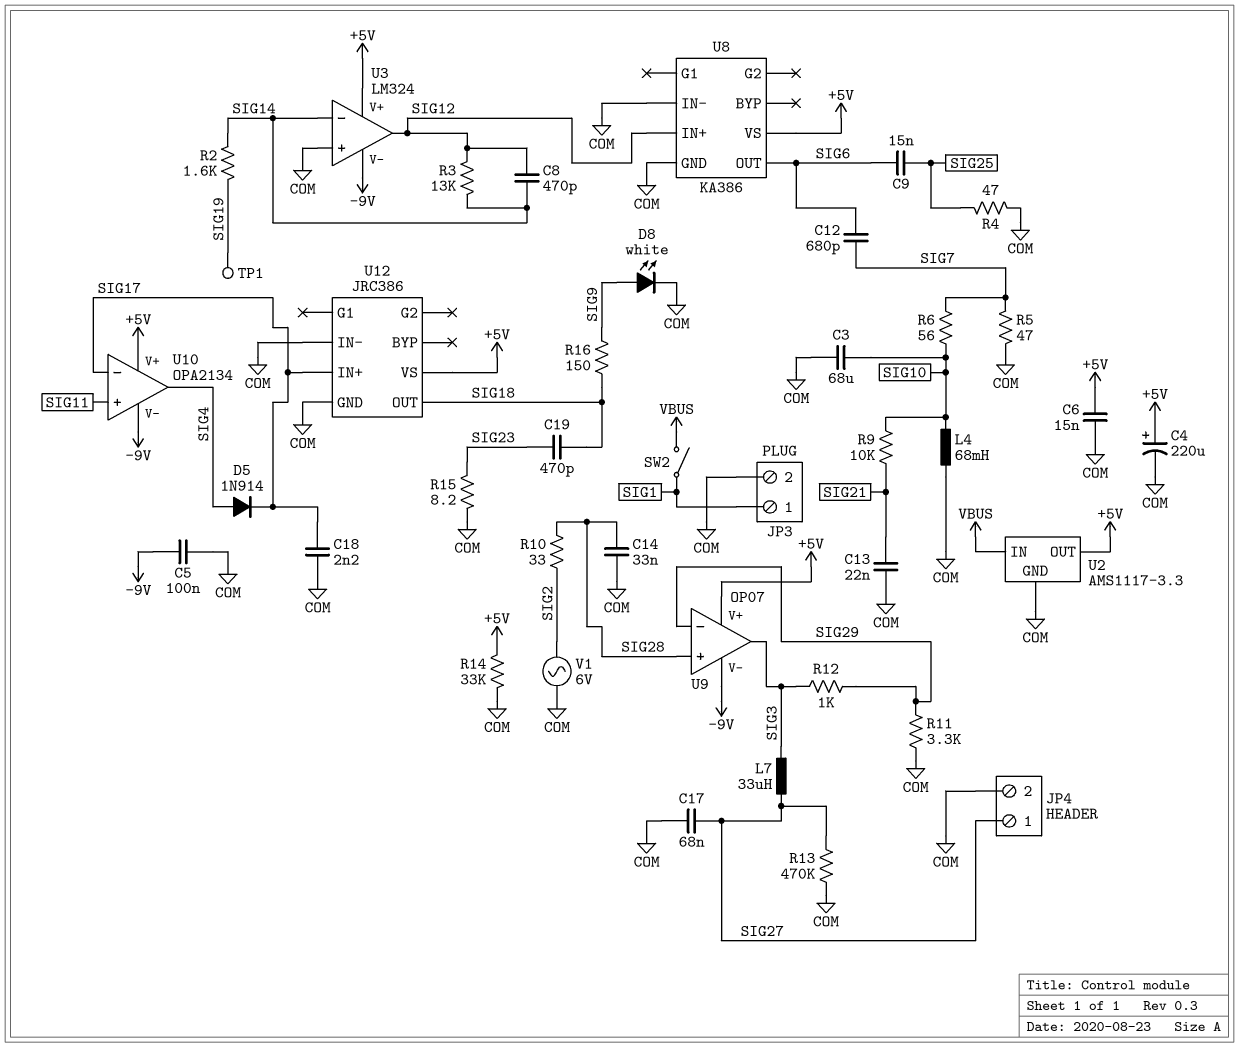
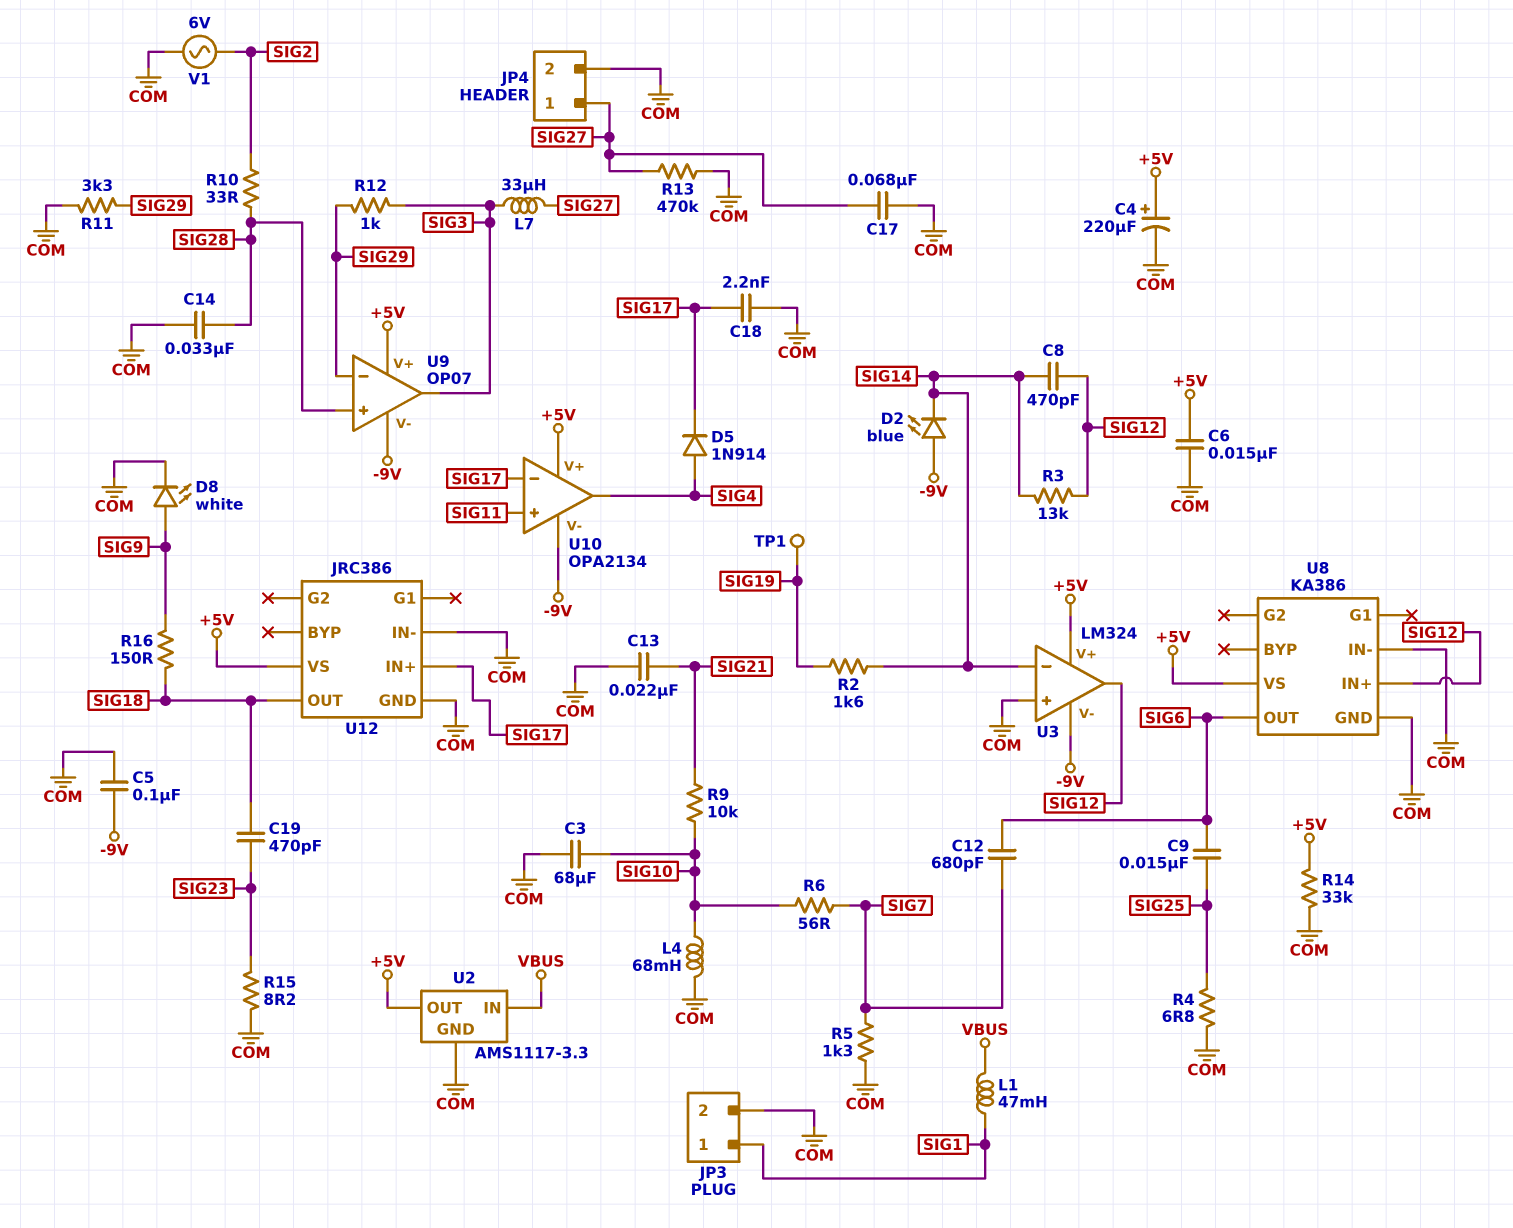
D2: none -> LED blue (A -9V, K SIG14)
L1: none -> 47mH (SIG1, VBUS)
R4: 47 (COM, SIG25) -> 6.8 (COM, SIG25)
R5: 47 (COM, SIG7) -> 1.3k (COM, SIG7)
SW2: switch (SIG1, VBUS) -> none

